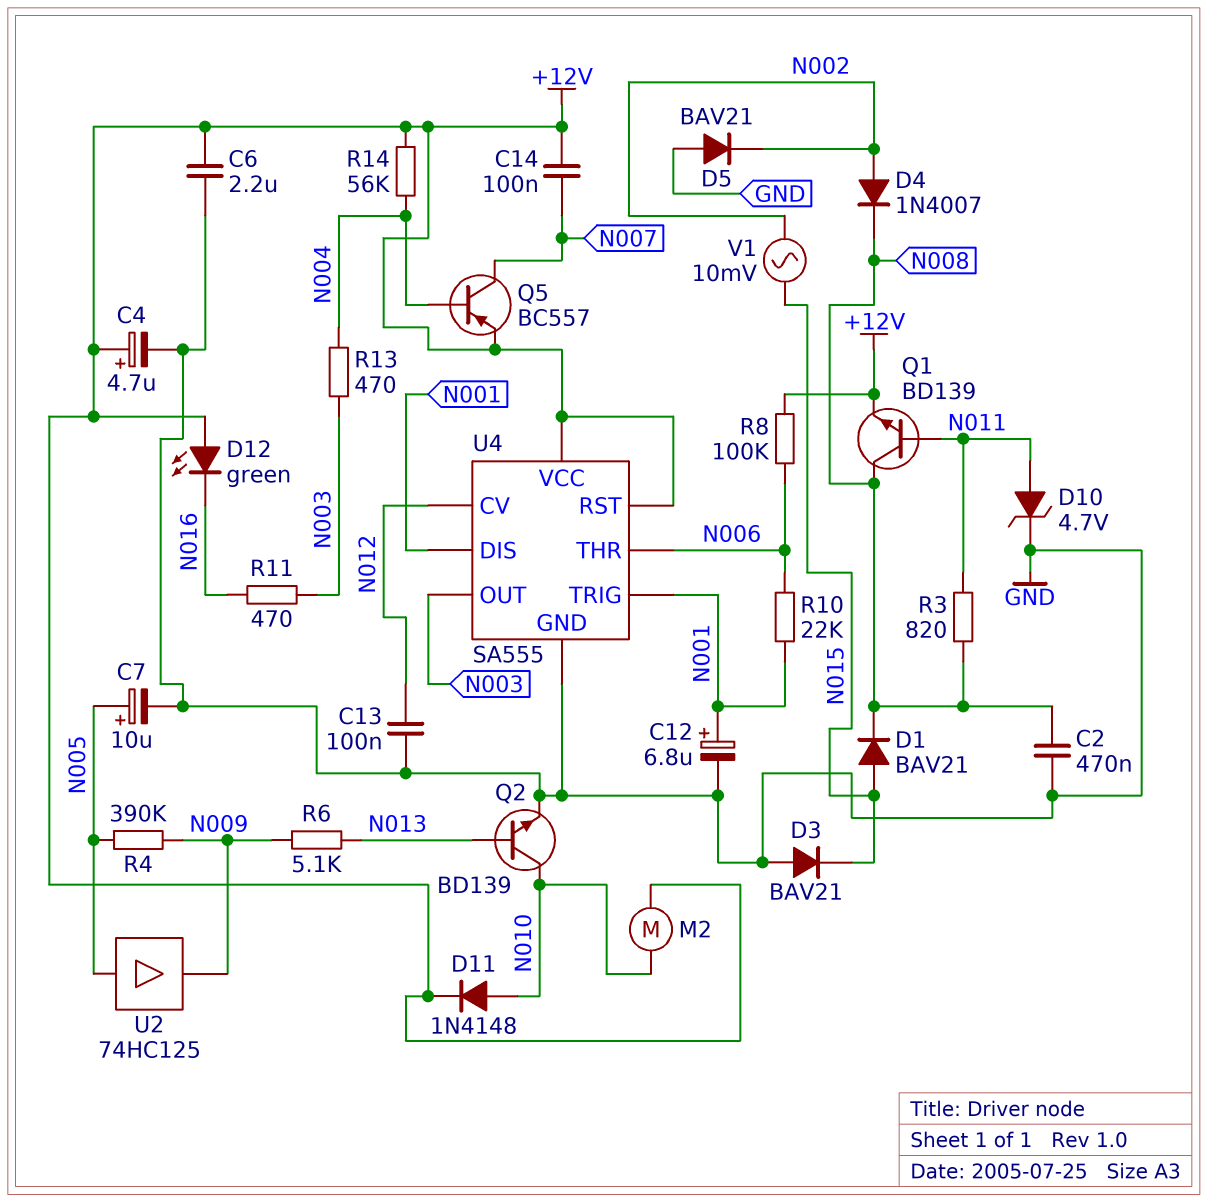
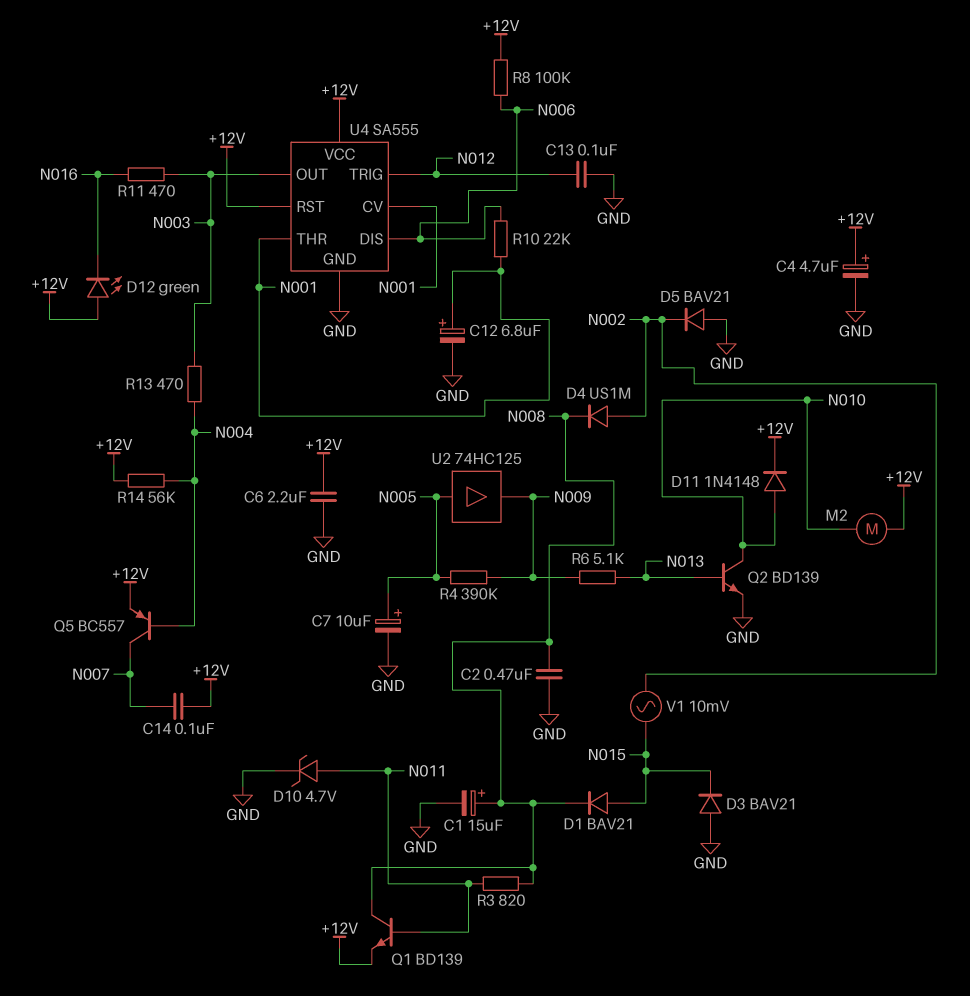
C1: none -> 15uF (plus N008, minus GND)
D4: diode 1N4007 (A N002, K N008) -> diode US1M (A N002, K N008)
U4 pin CV: N012 -> N001
U4 pin DIS: N001 -> N006
U4 pin THR: N006 -> N001
U4 pin TRIG: N001 -> N012

